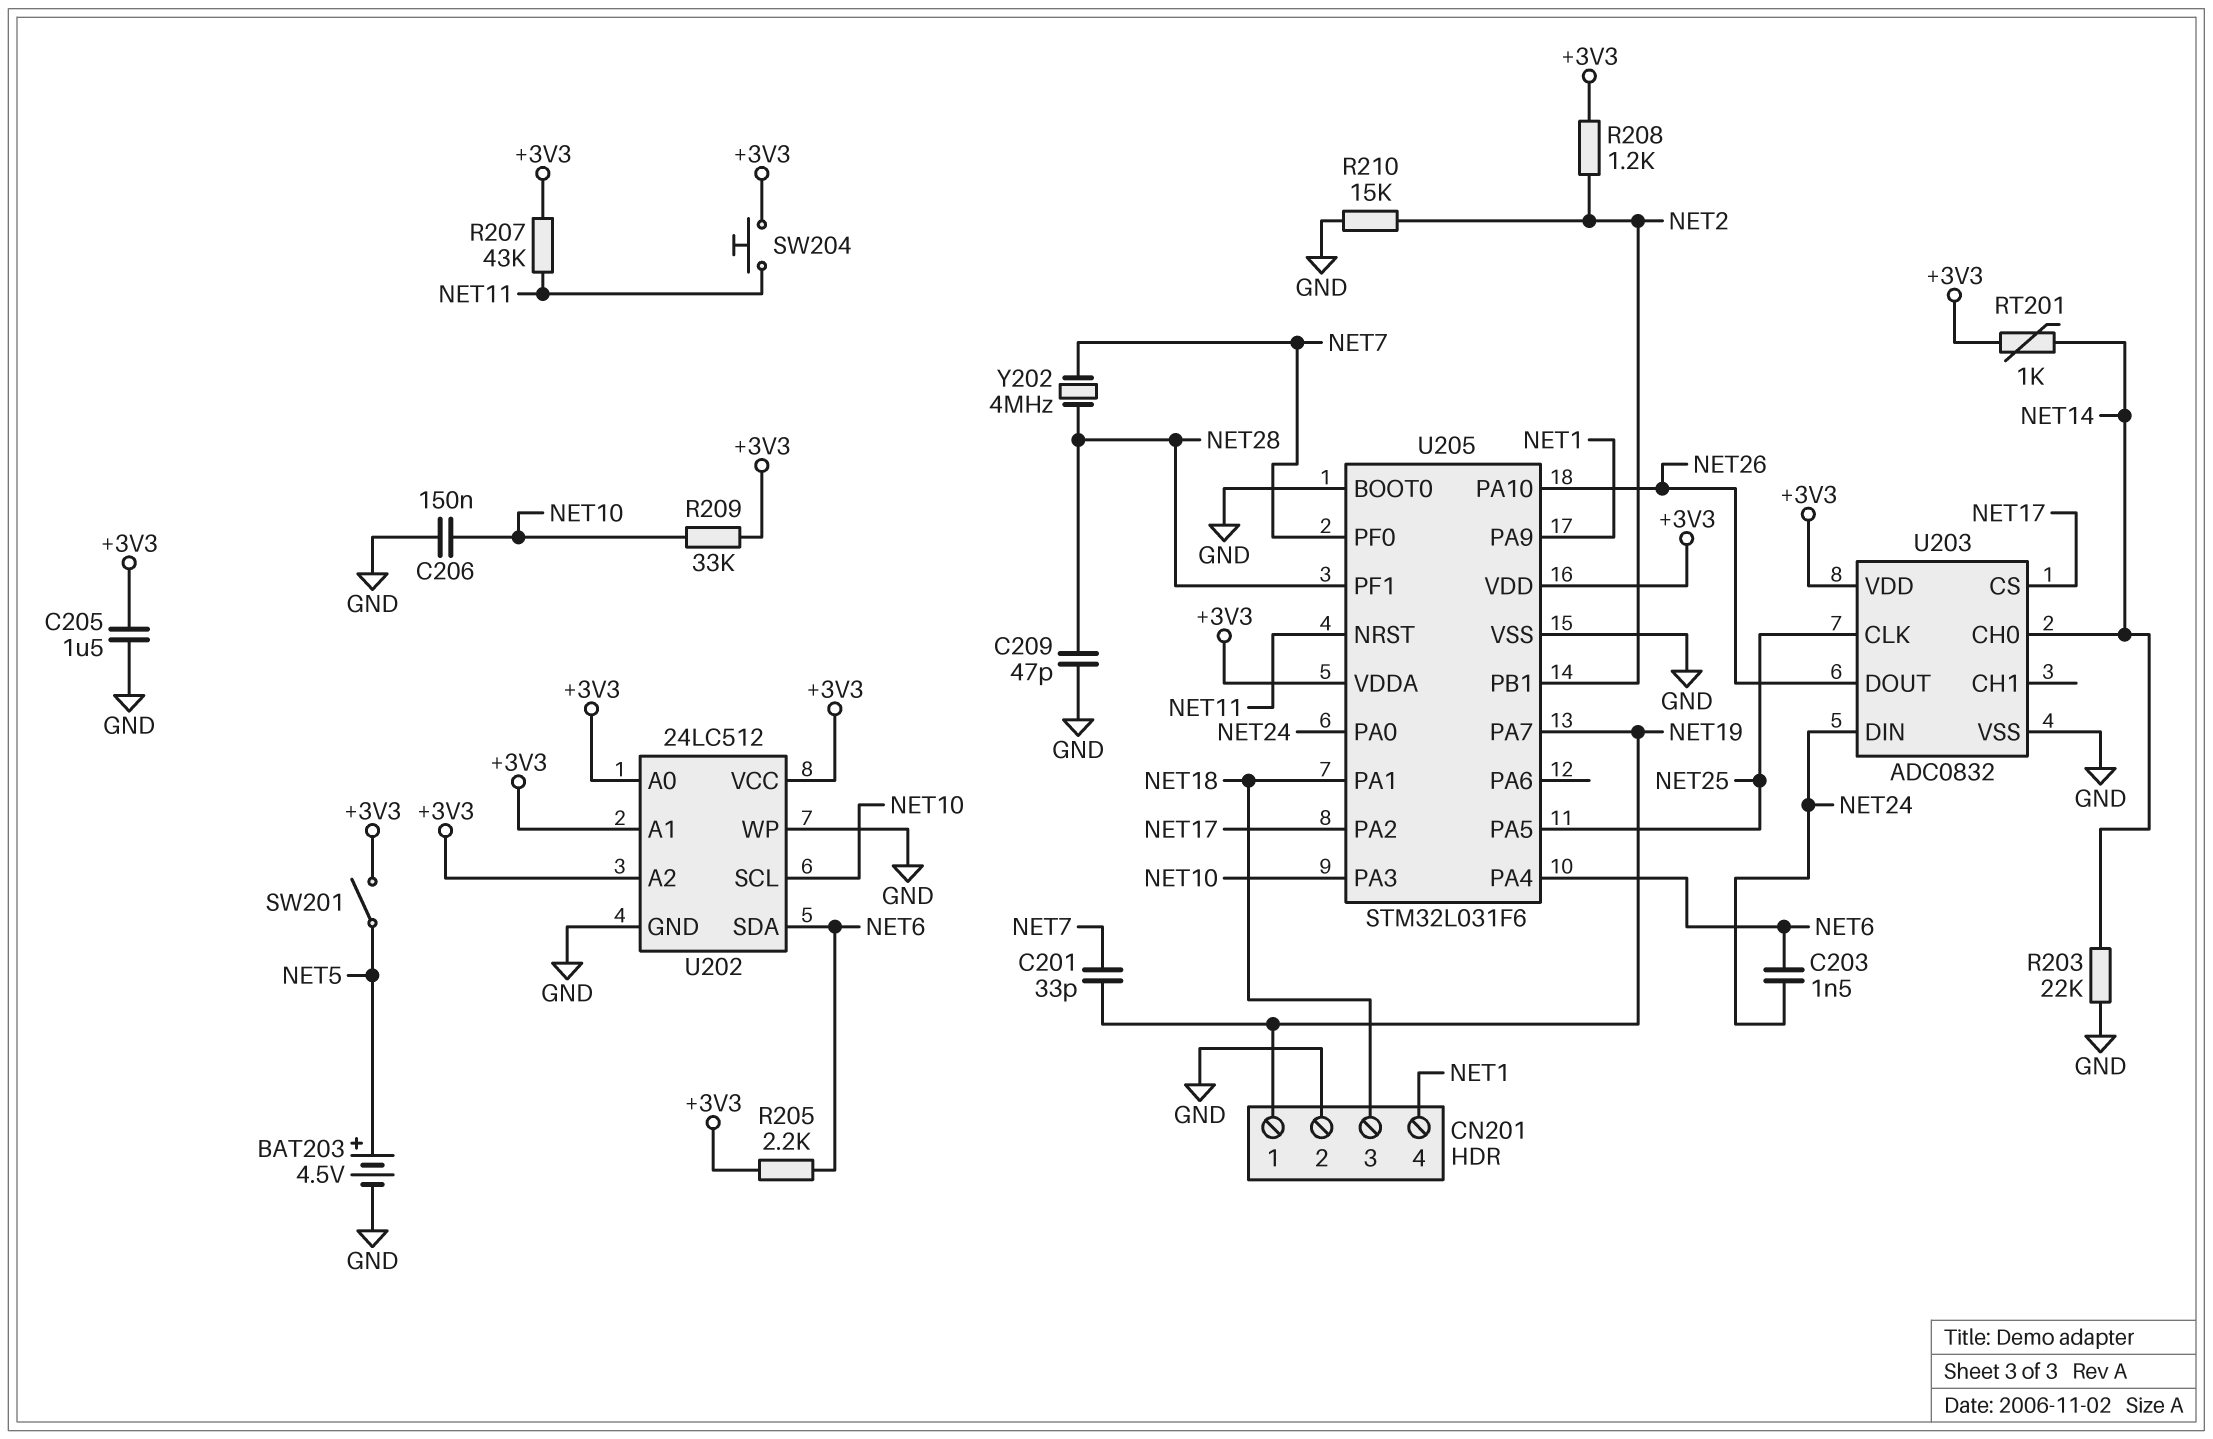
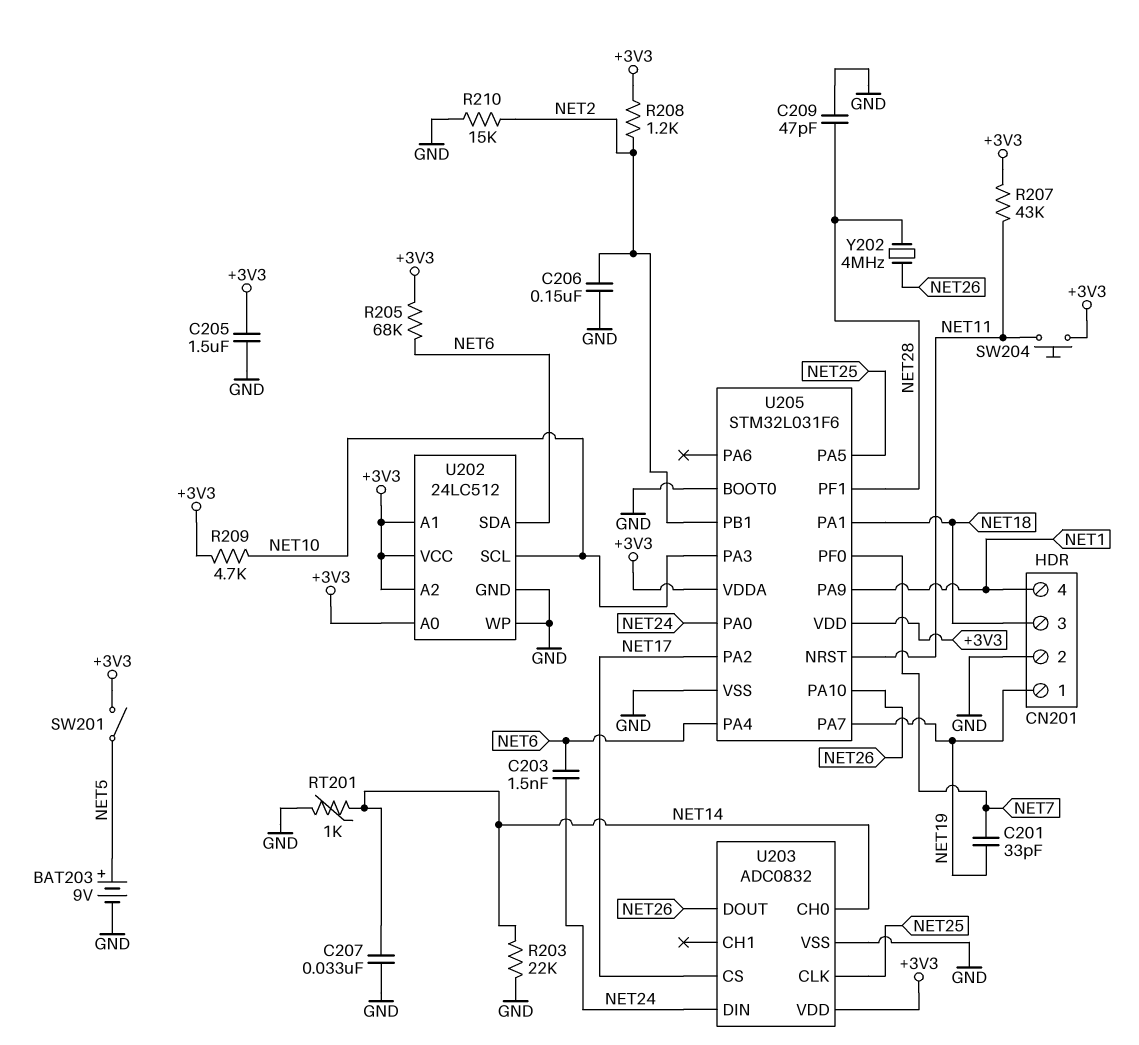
BAT203: 4.5V (plus NET5, minus GND) -> 9V (plus NET5, minus GND)
C206: 150nF (GND, NET10) -> 150nF (GND, NET2)
C207: none -> 33nF (GND, NET14)
R205: 2.2k (+3V3, NET6) -> 68k (+3V3, NET6)
R209: 33k (+3V3, NET10) -> 4.7k (+3V3, NET10)
RT201: 1k (+3V3, NET14) -> 1k (GND, NET14)
Y202: 4MHz (NET7, NET28) -> 4MHz (NET26, NET28)

